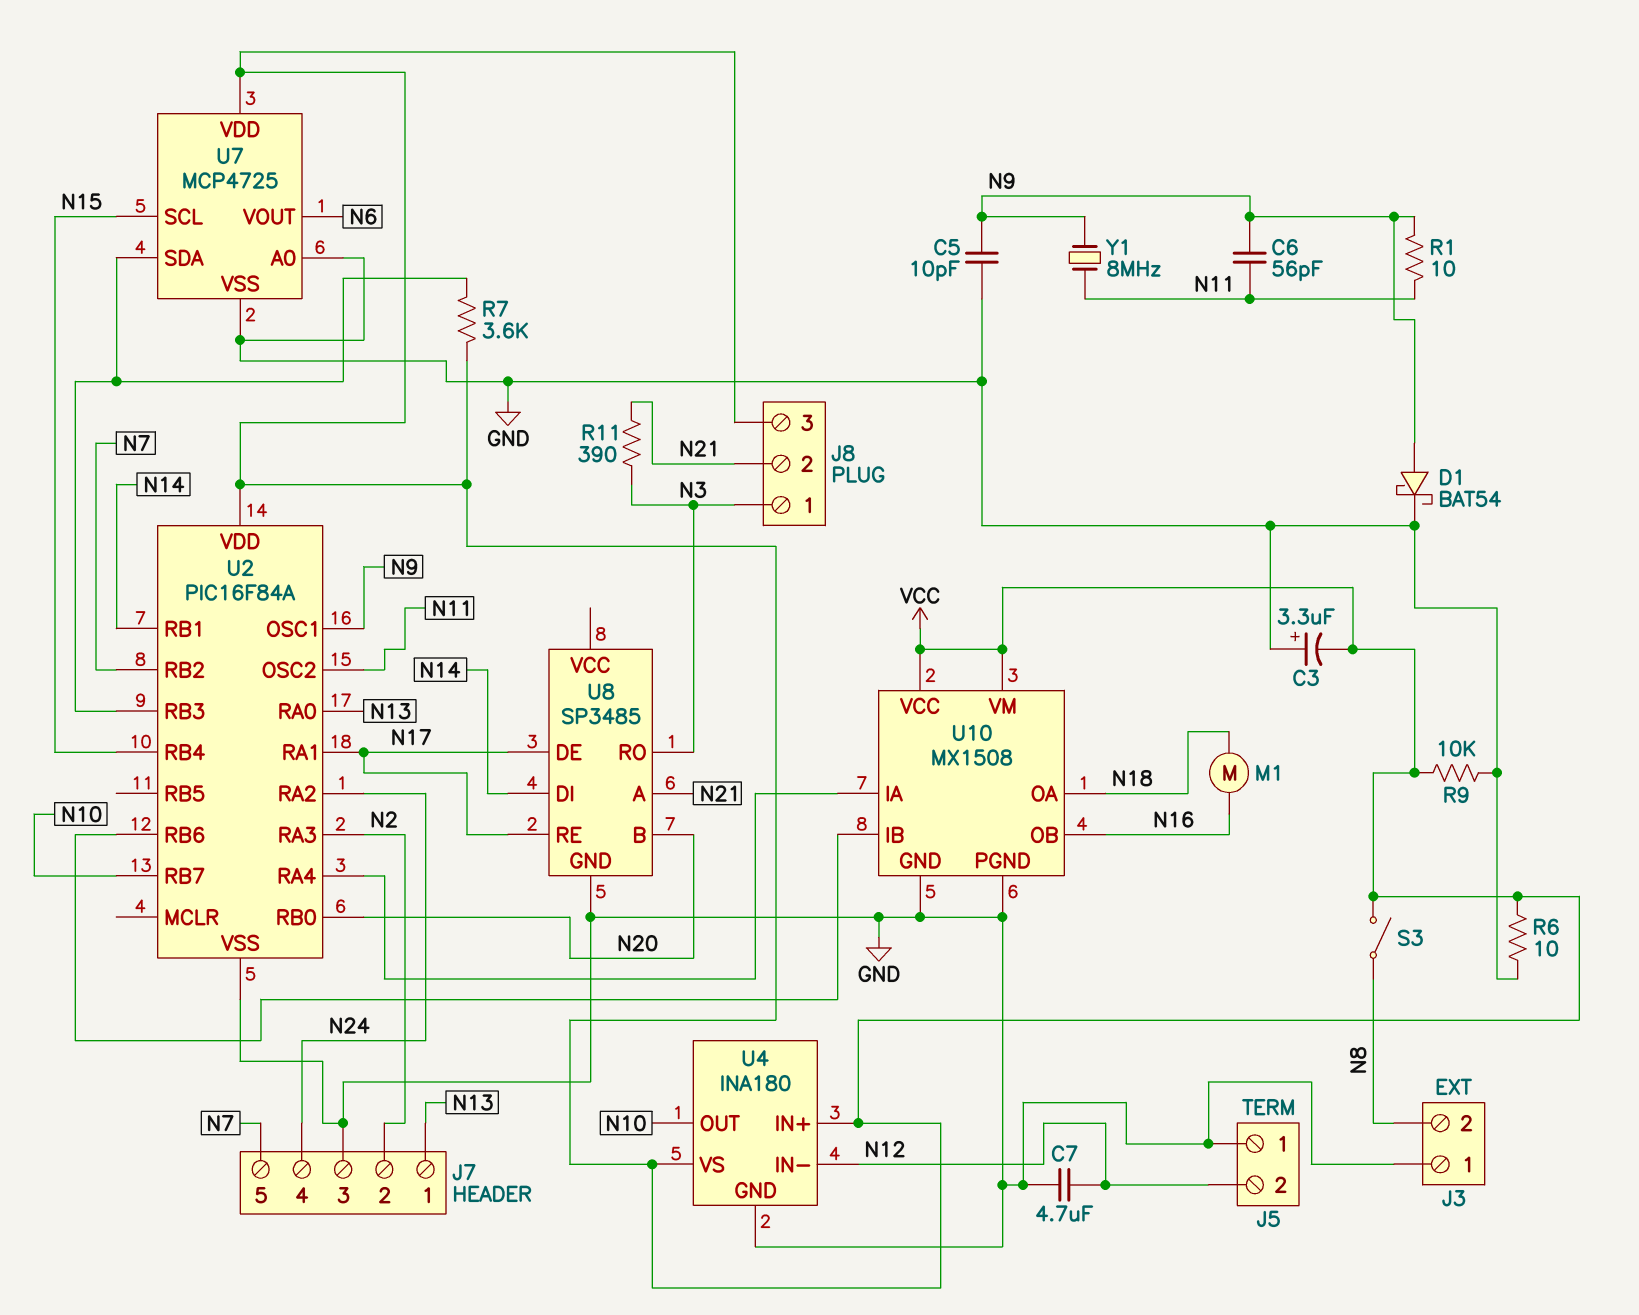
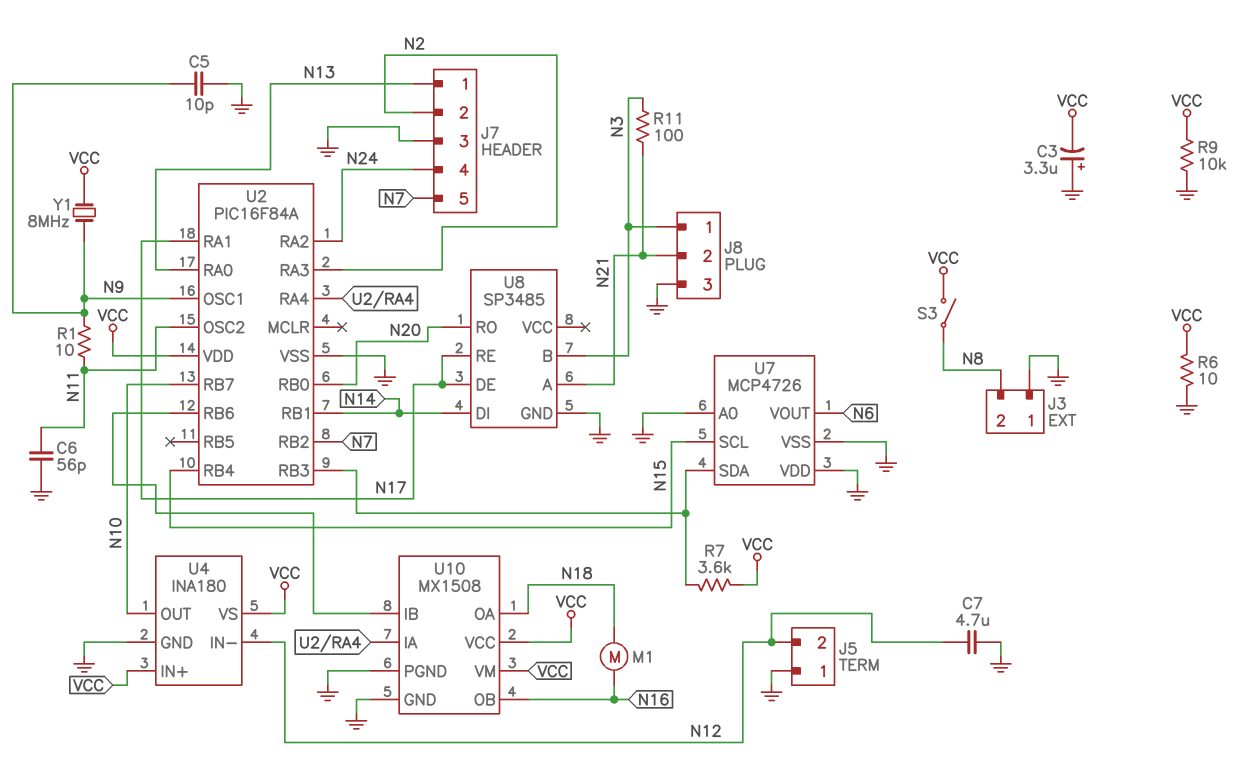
C6: 56pF (N9, N11) -> 56pF (GND, N11)
D1: schottky BAT54 (A N9, K GND) -> none
J8 pin 3: VCC -> GND
R11: 390 (N3, N21) -> 100 (N3, N21)
U7: MCP4725 -> MCP4726
U7 pin VDD: VCC -> GND
U8 pin B: N20 -> N3
U8 pin RO: N3 -> N20
Y1: 8MHz (N9, N11) -> 8MHz (N9, VCC)

